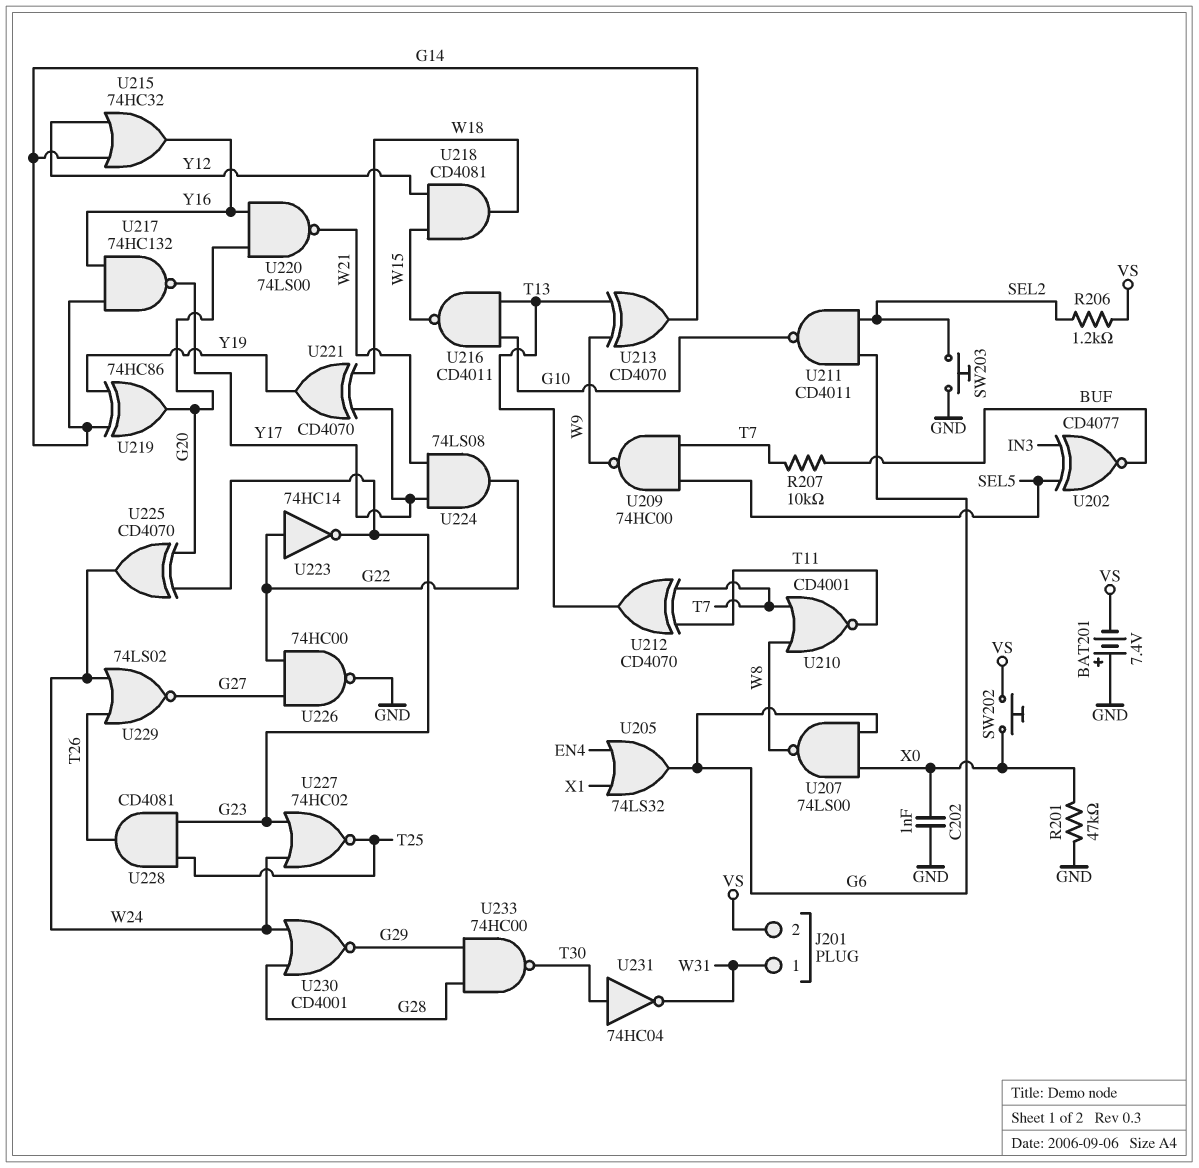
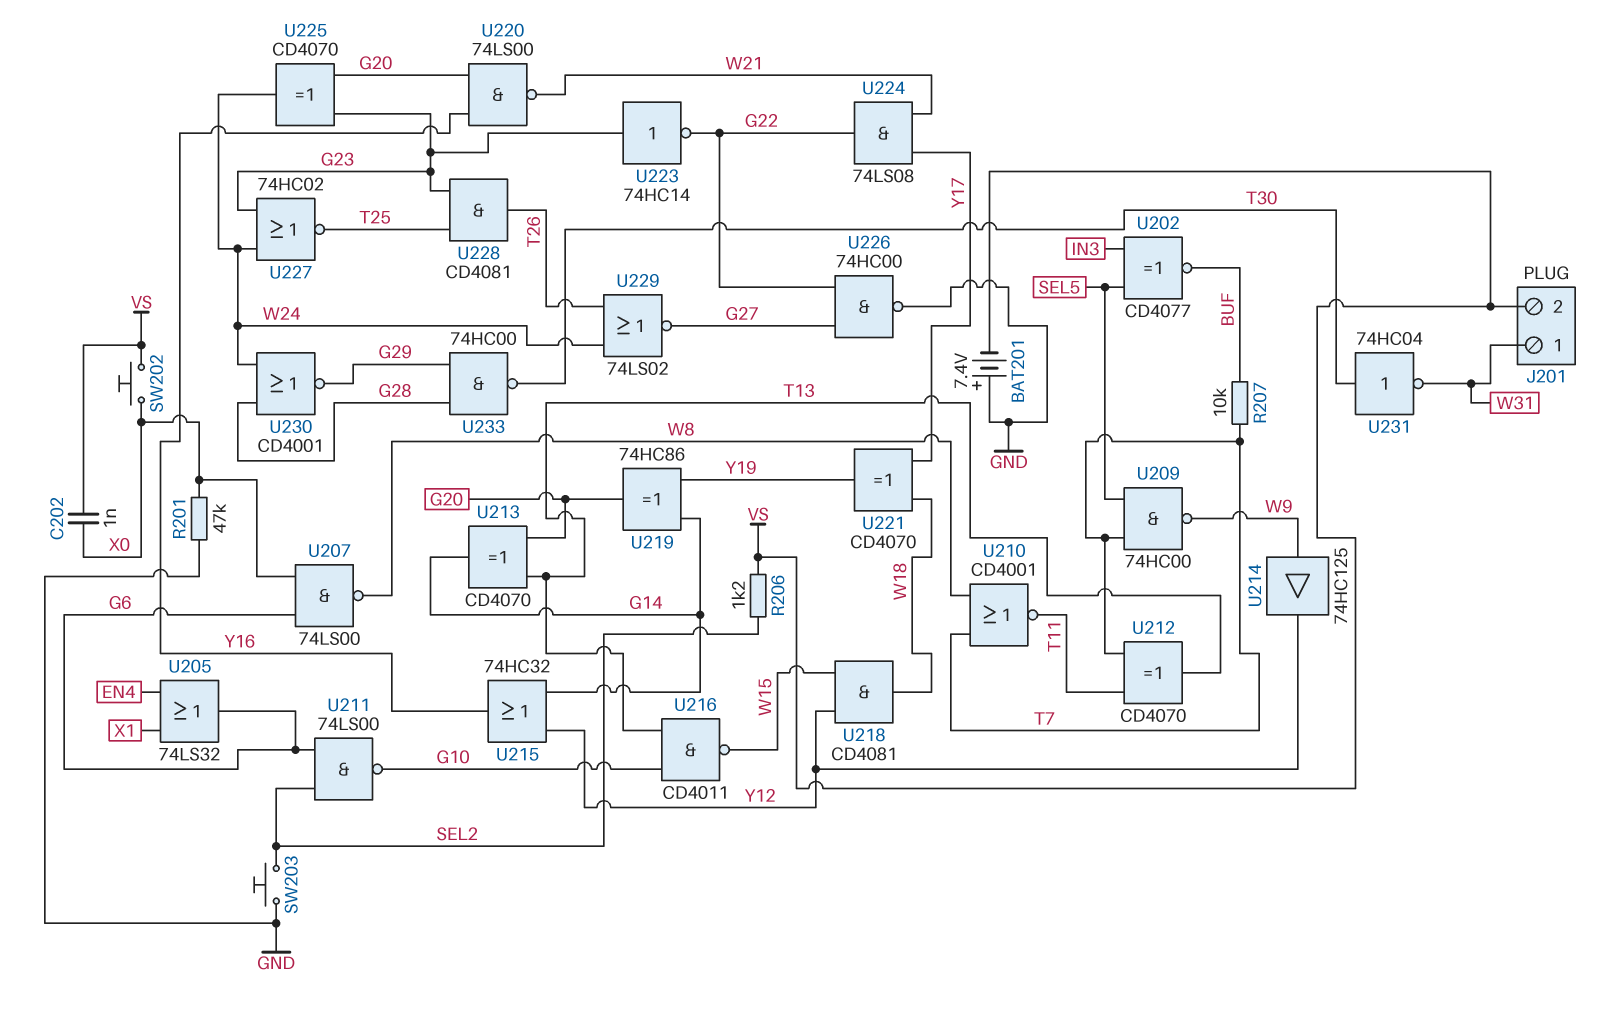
C202: 1nF (GND, X0) -> 1nF (VS, X0)
U211: NAND CD4011 (in G6, in SEL2, out G10) -> NAND 74LS00 (in G6, in SEL2, out G10)
U213: XOR CD4070 (in T13, in W9, out G14) -> XOR CD4070 (in G20, in T13, out G14)
U214: none -> buffer 74HC125 (in W9, out Y12)
U217: NAND 74HC132 (in G14, in Y16, out Y17) -> none
U223: NOT 74HC14 (in G22, out G23) -> NOT 74HC14 (in G23, out G22)

